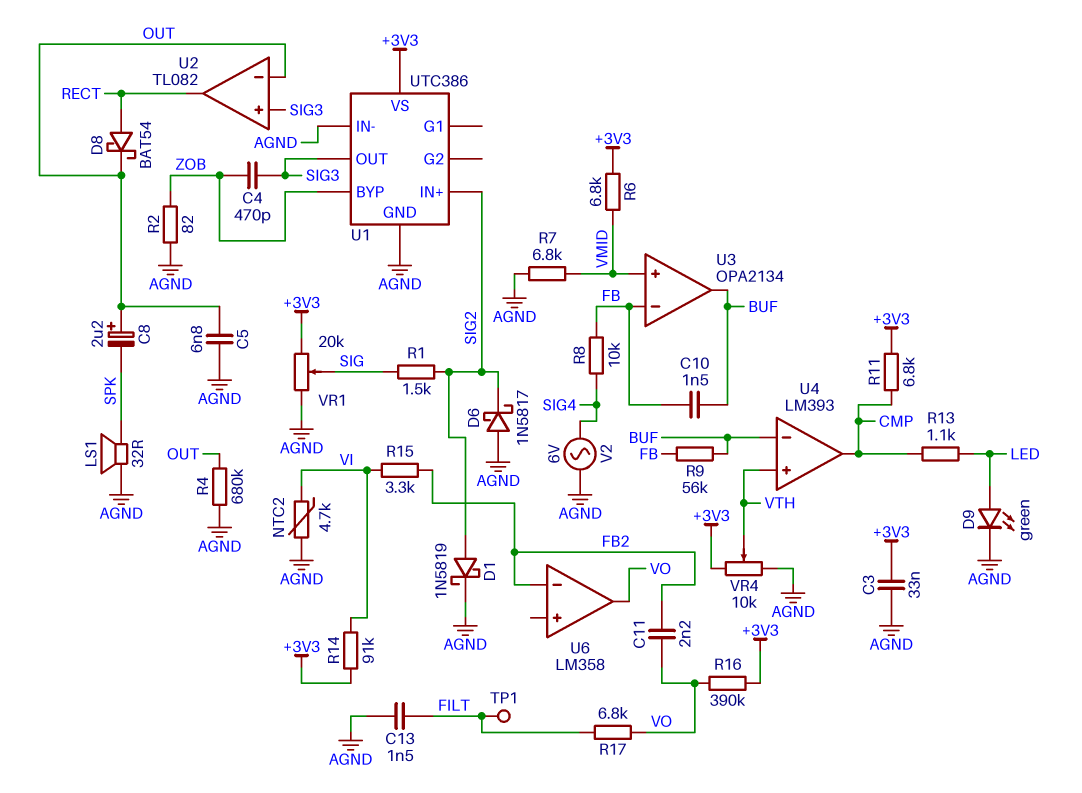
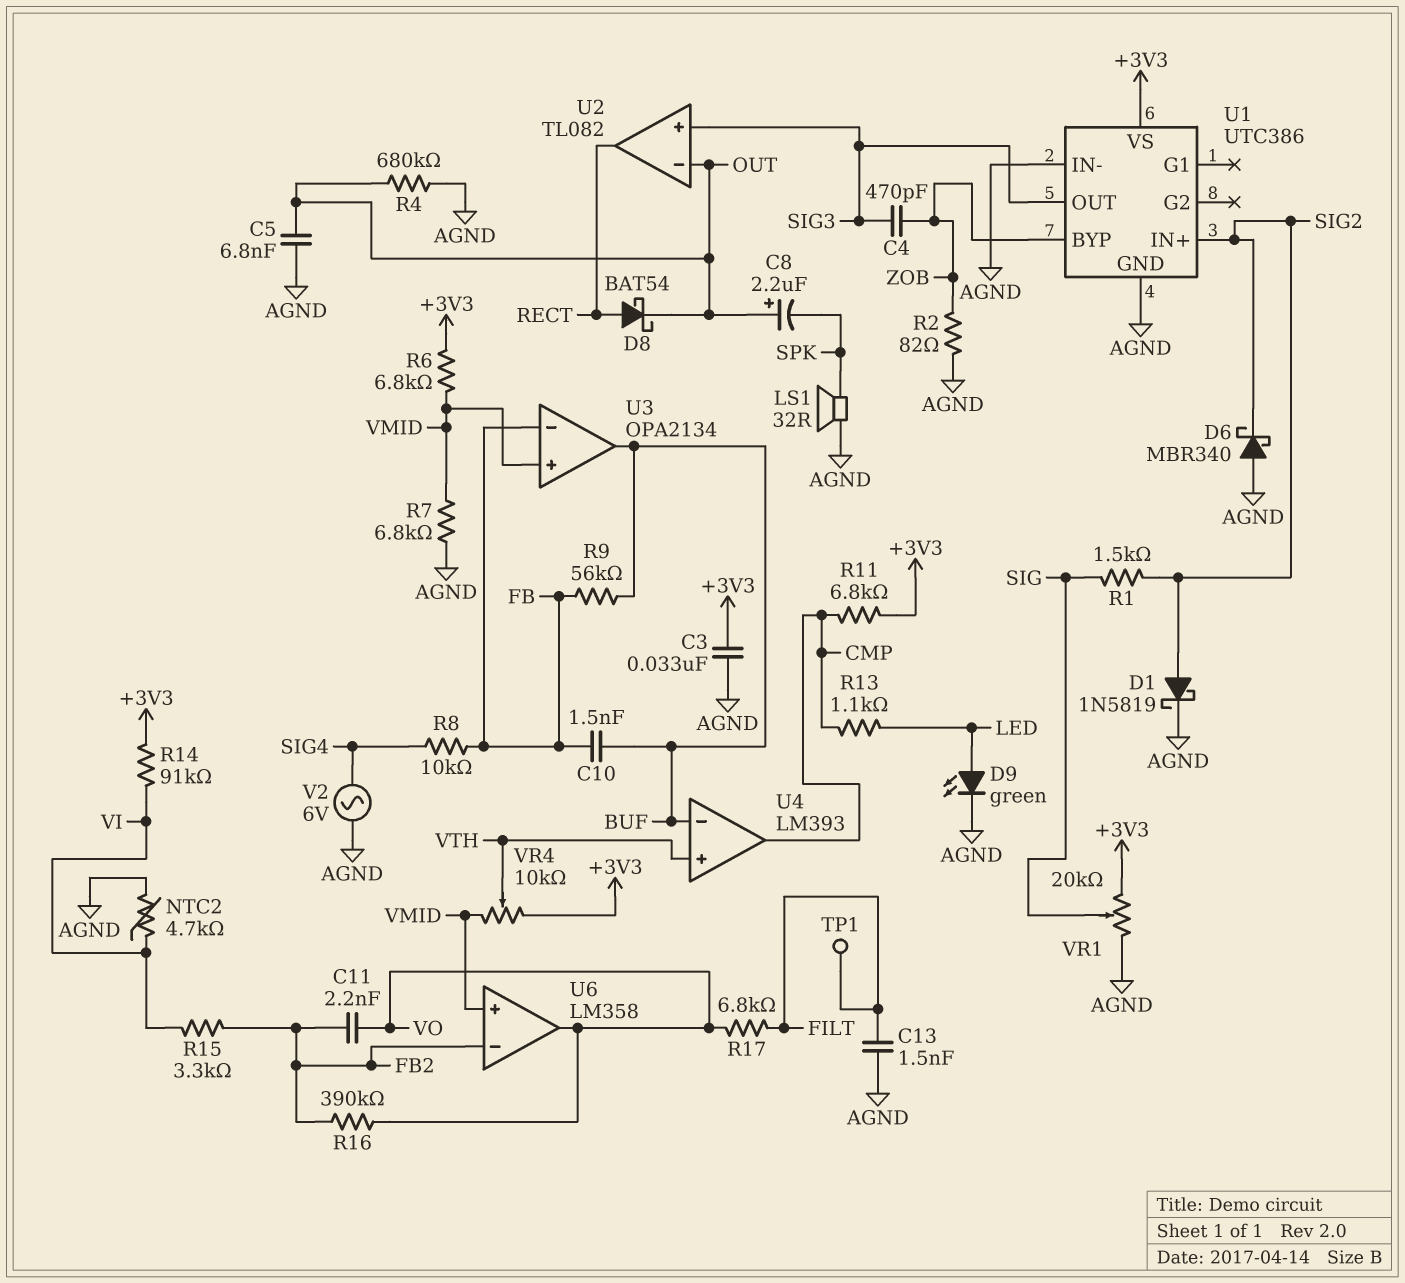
D6: schottky 1N5817 (A AGND, K SIG2) -> schottky MBR340 (A AGND, K SIG2)
R16: 390k (+3V3, VO) -> 390k (FB2, VO)
U6 pin in+: none -> VMID
VR4: 10k (+3V3, AGND, wiper VTH) -> 10k (+3V3, VMID, wiper VTH)

